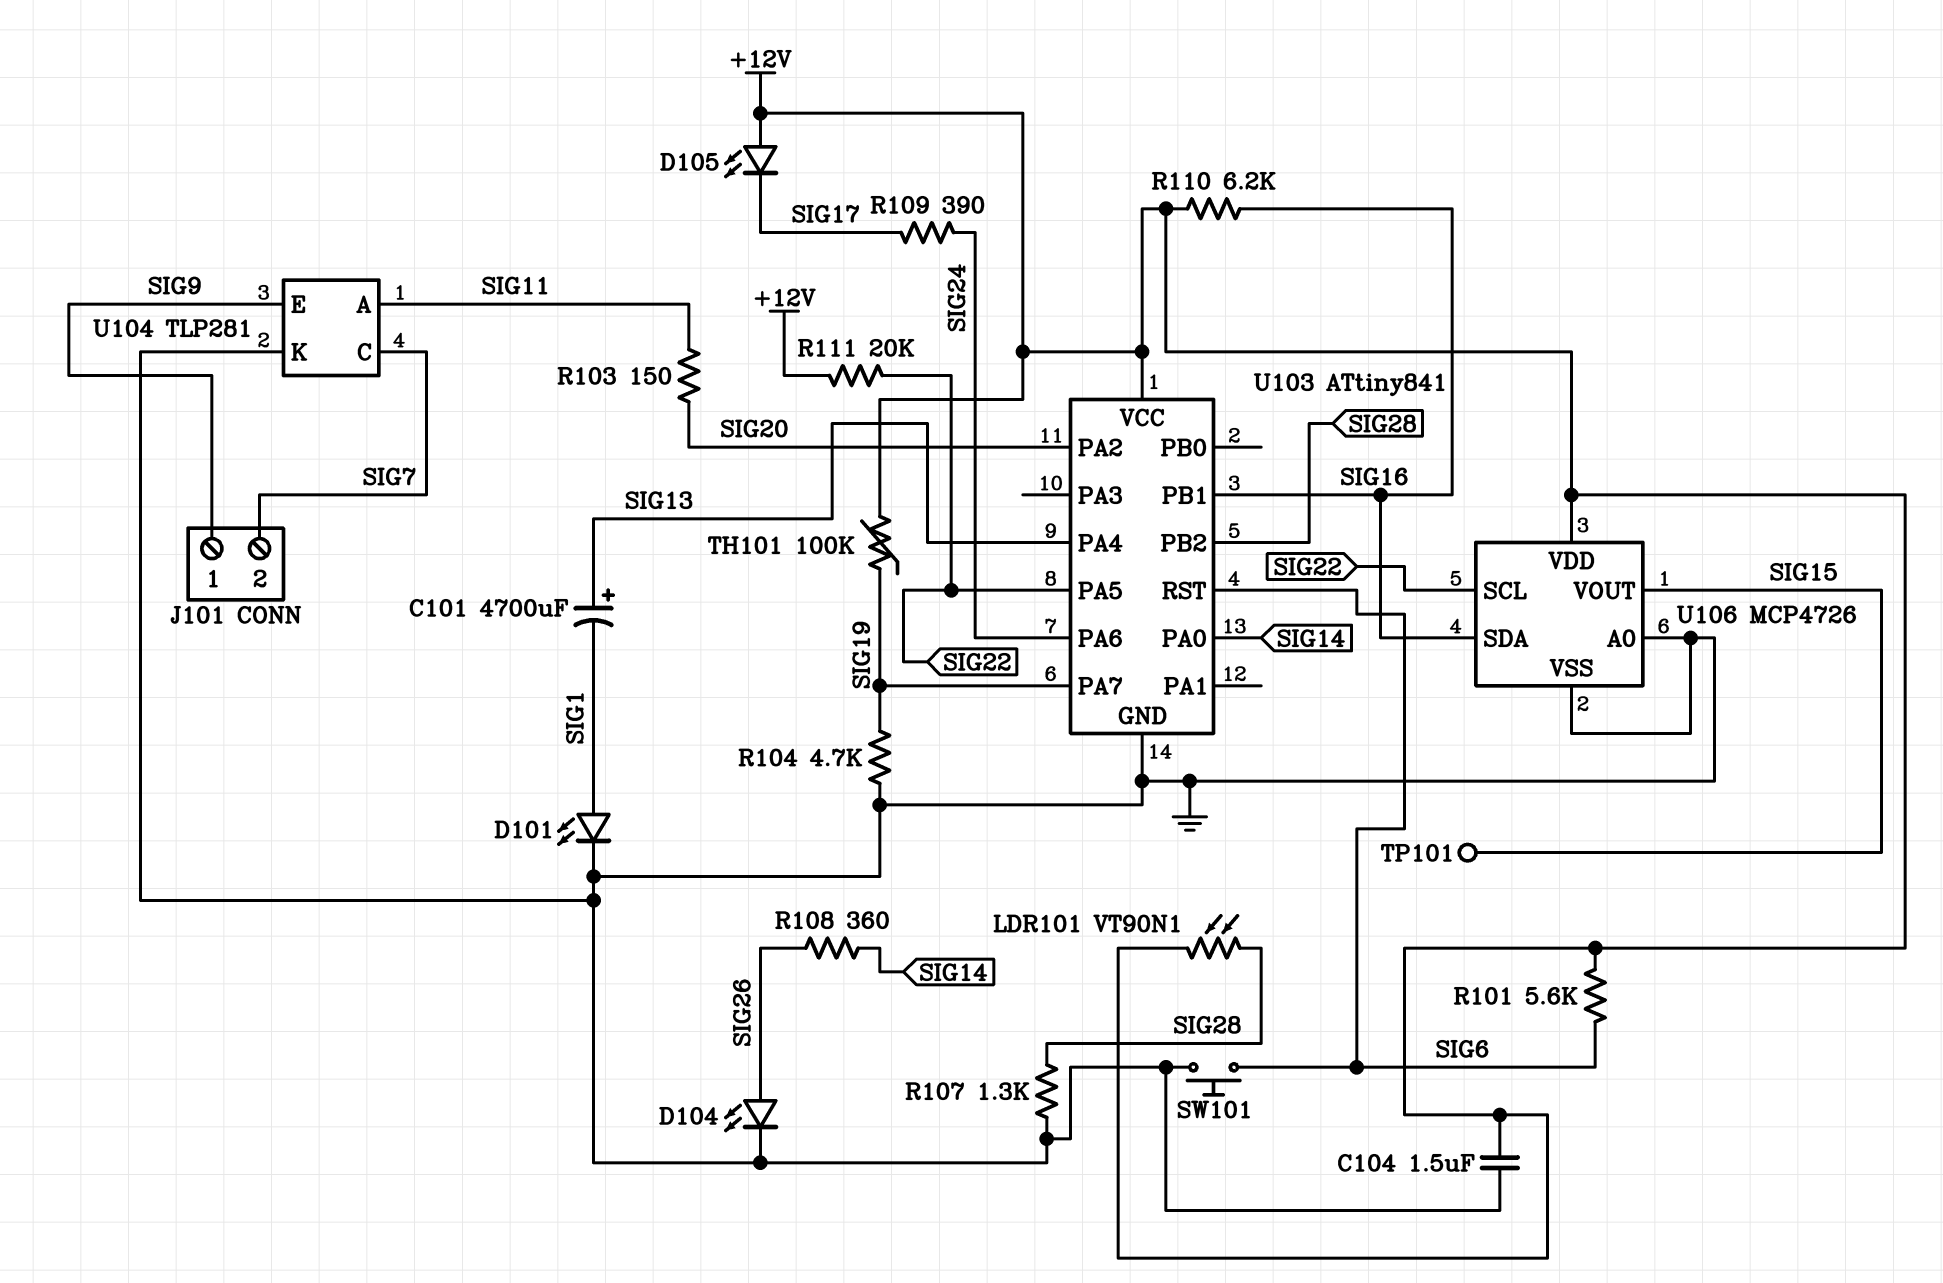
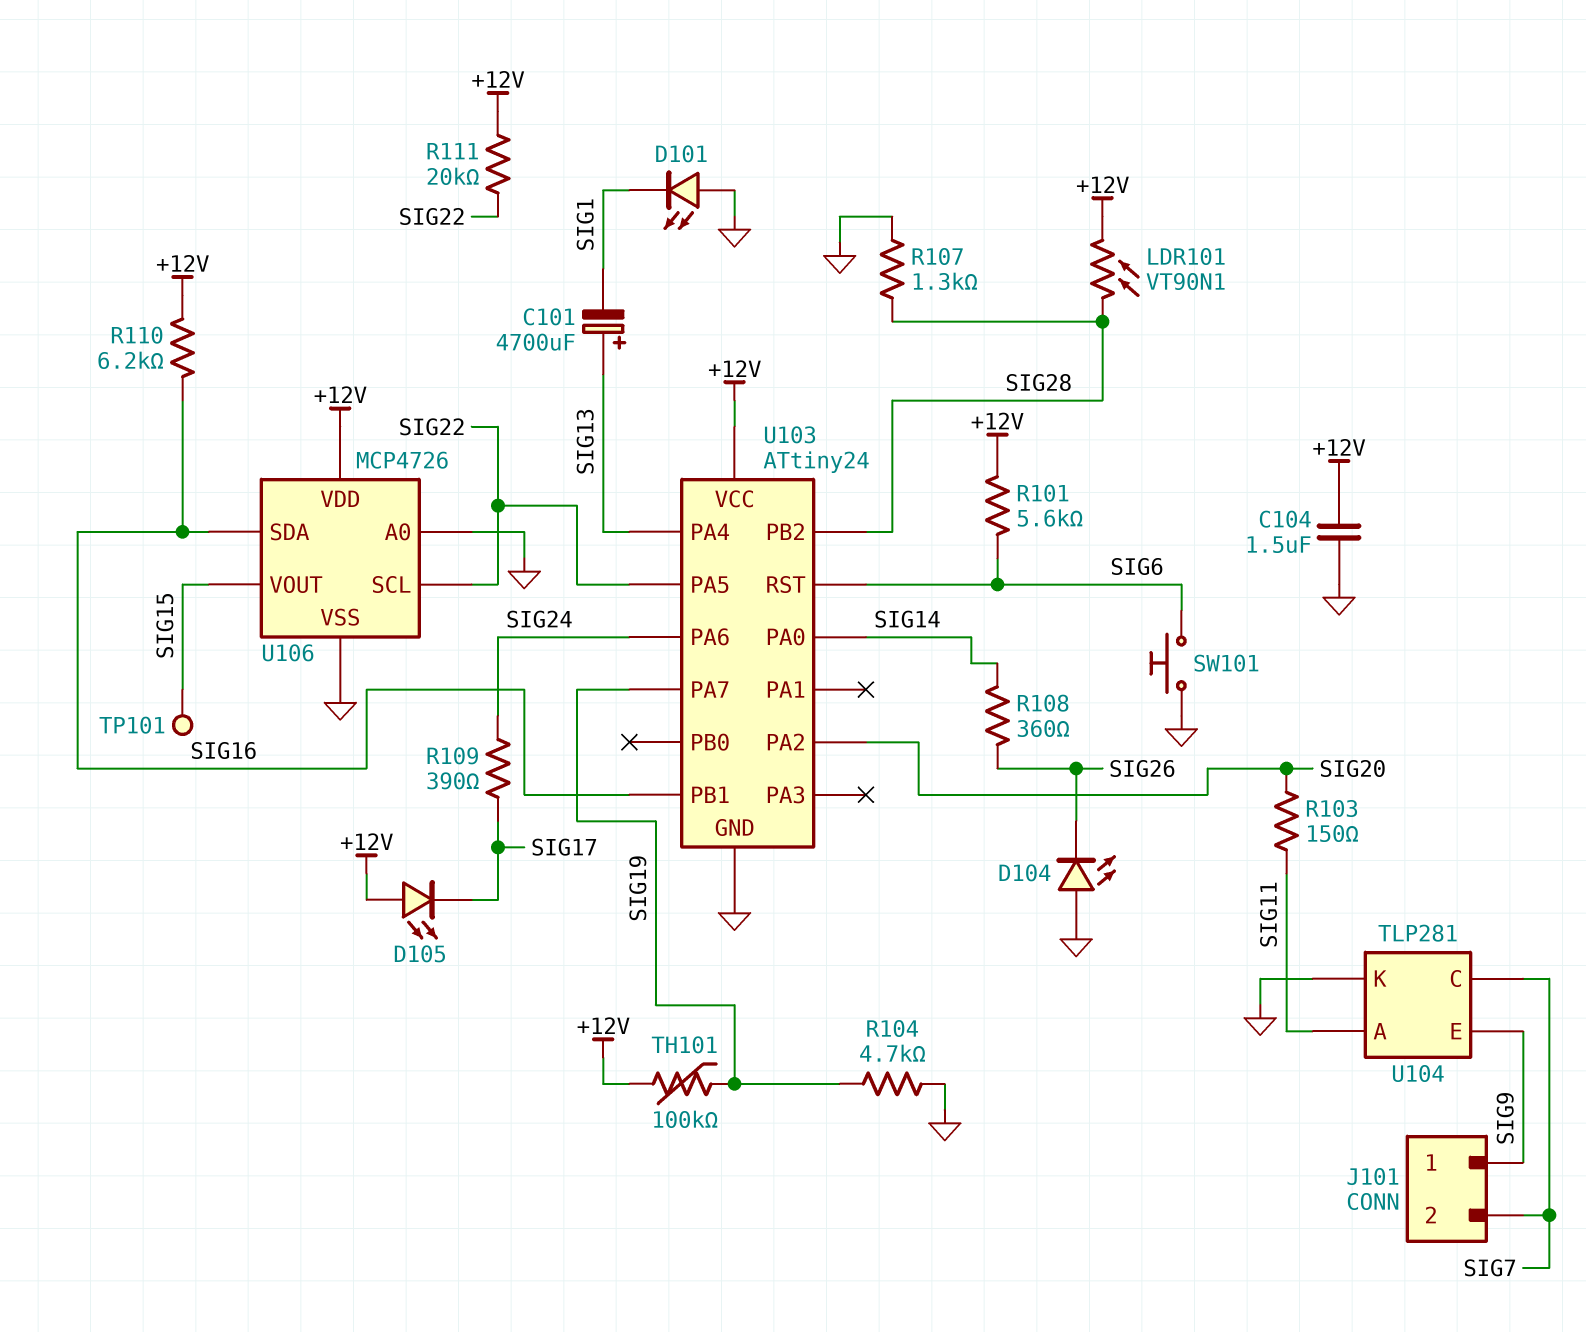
D101: LED (A SIG1, K GND) -> LED (A GND, K SIG1)
D104: LED (A SIG26, K GND) -> LED (A GND, K SIG26)
U103: ATtiny841 -> ATtiny24

